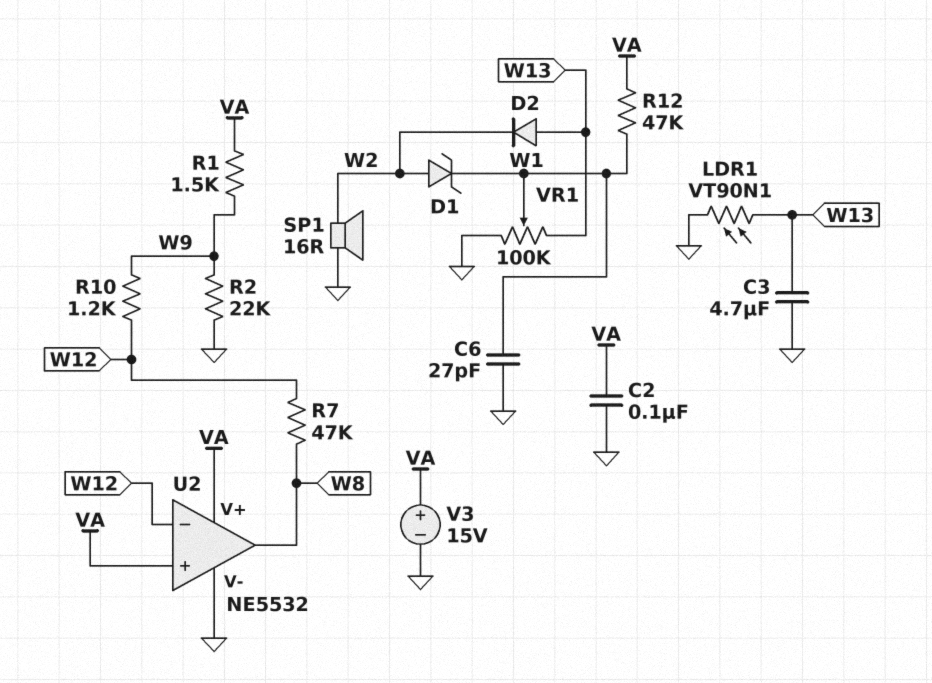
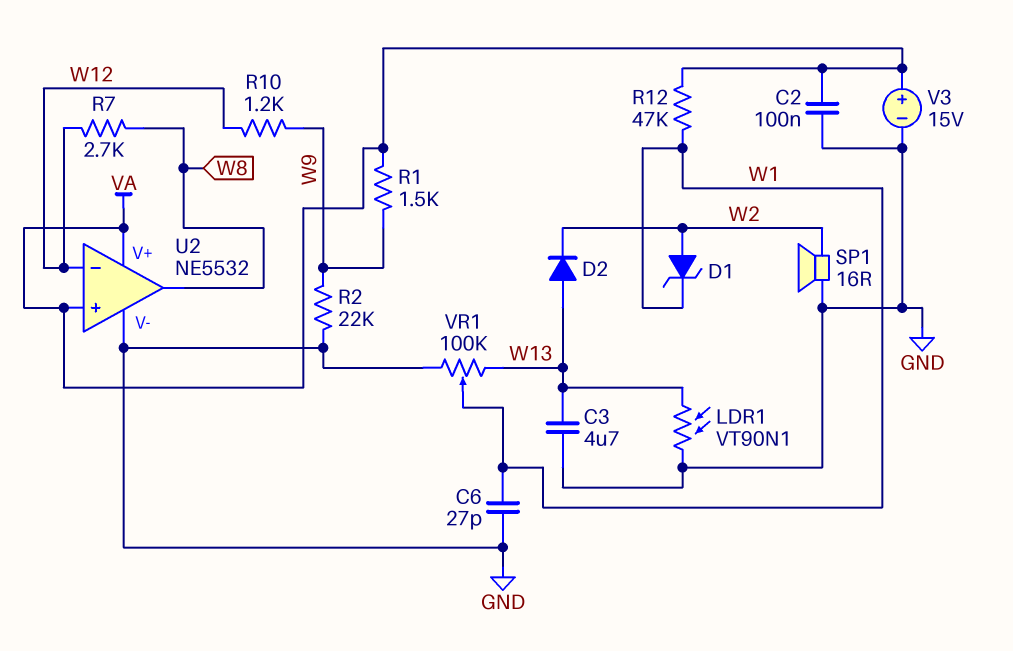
R7: 47k (W8, W12) -> 2.7k (W8, W12)

